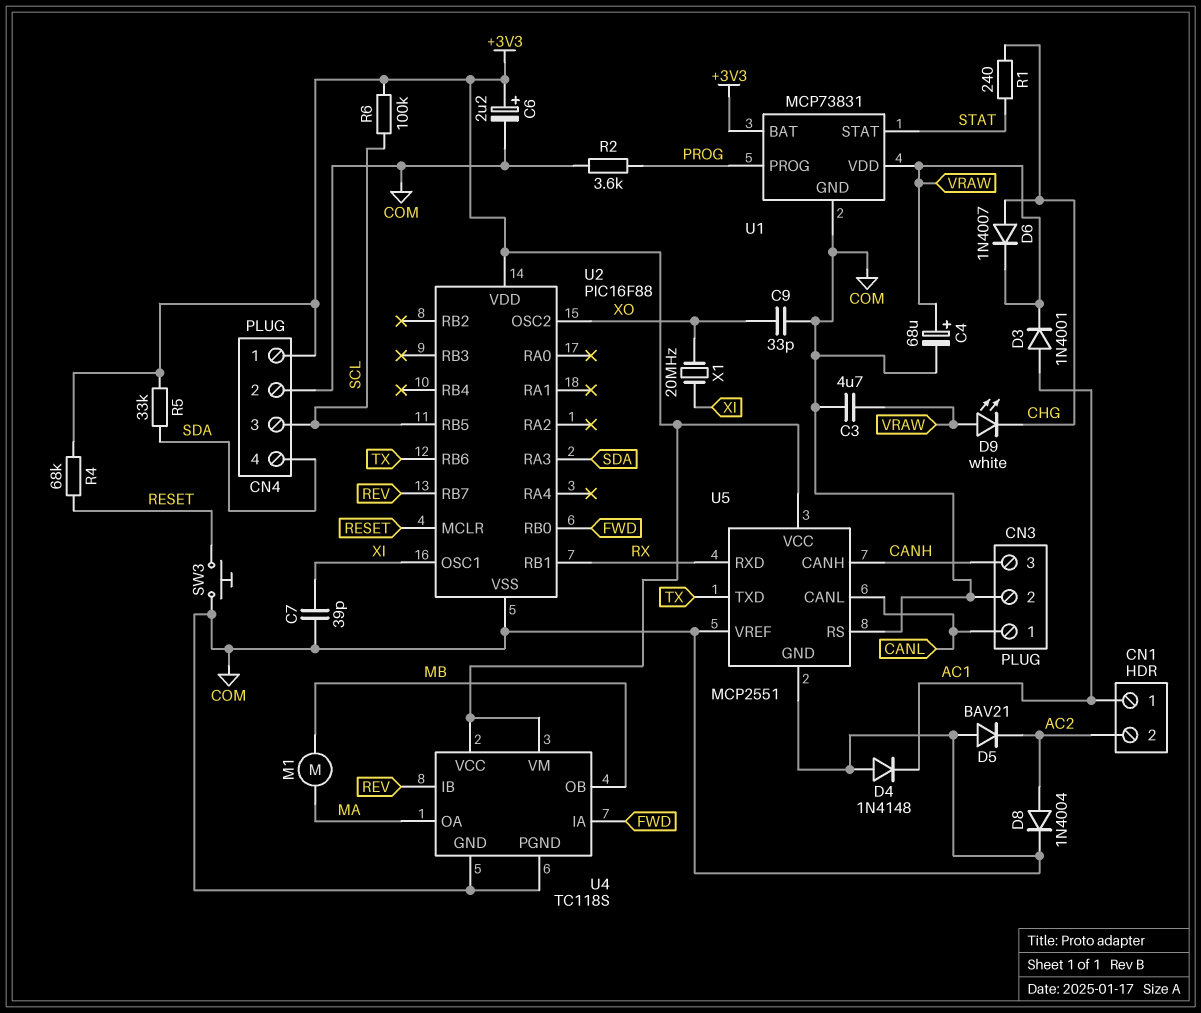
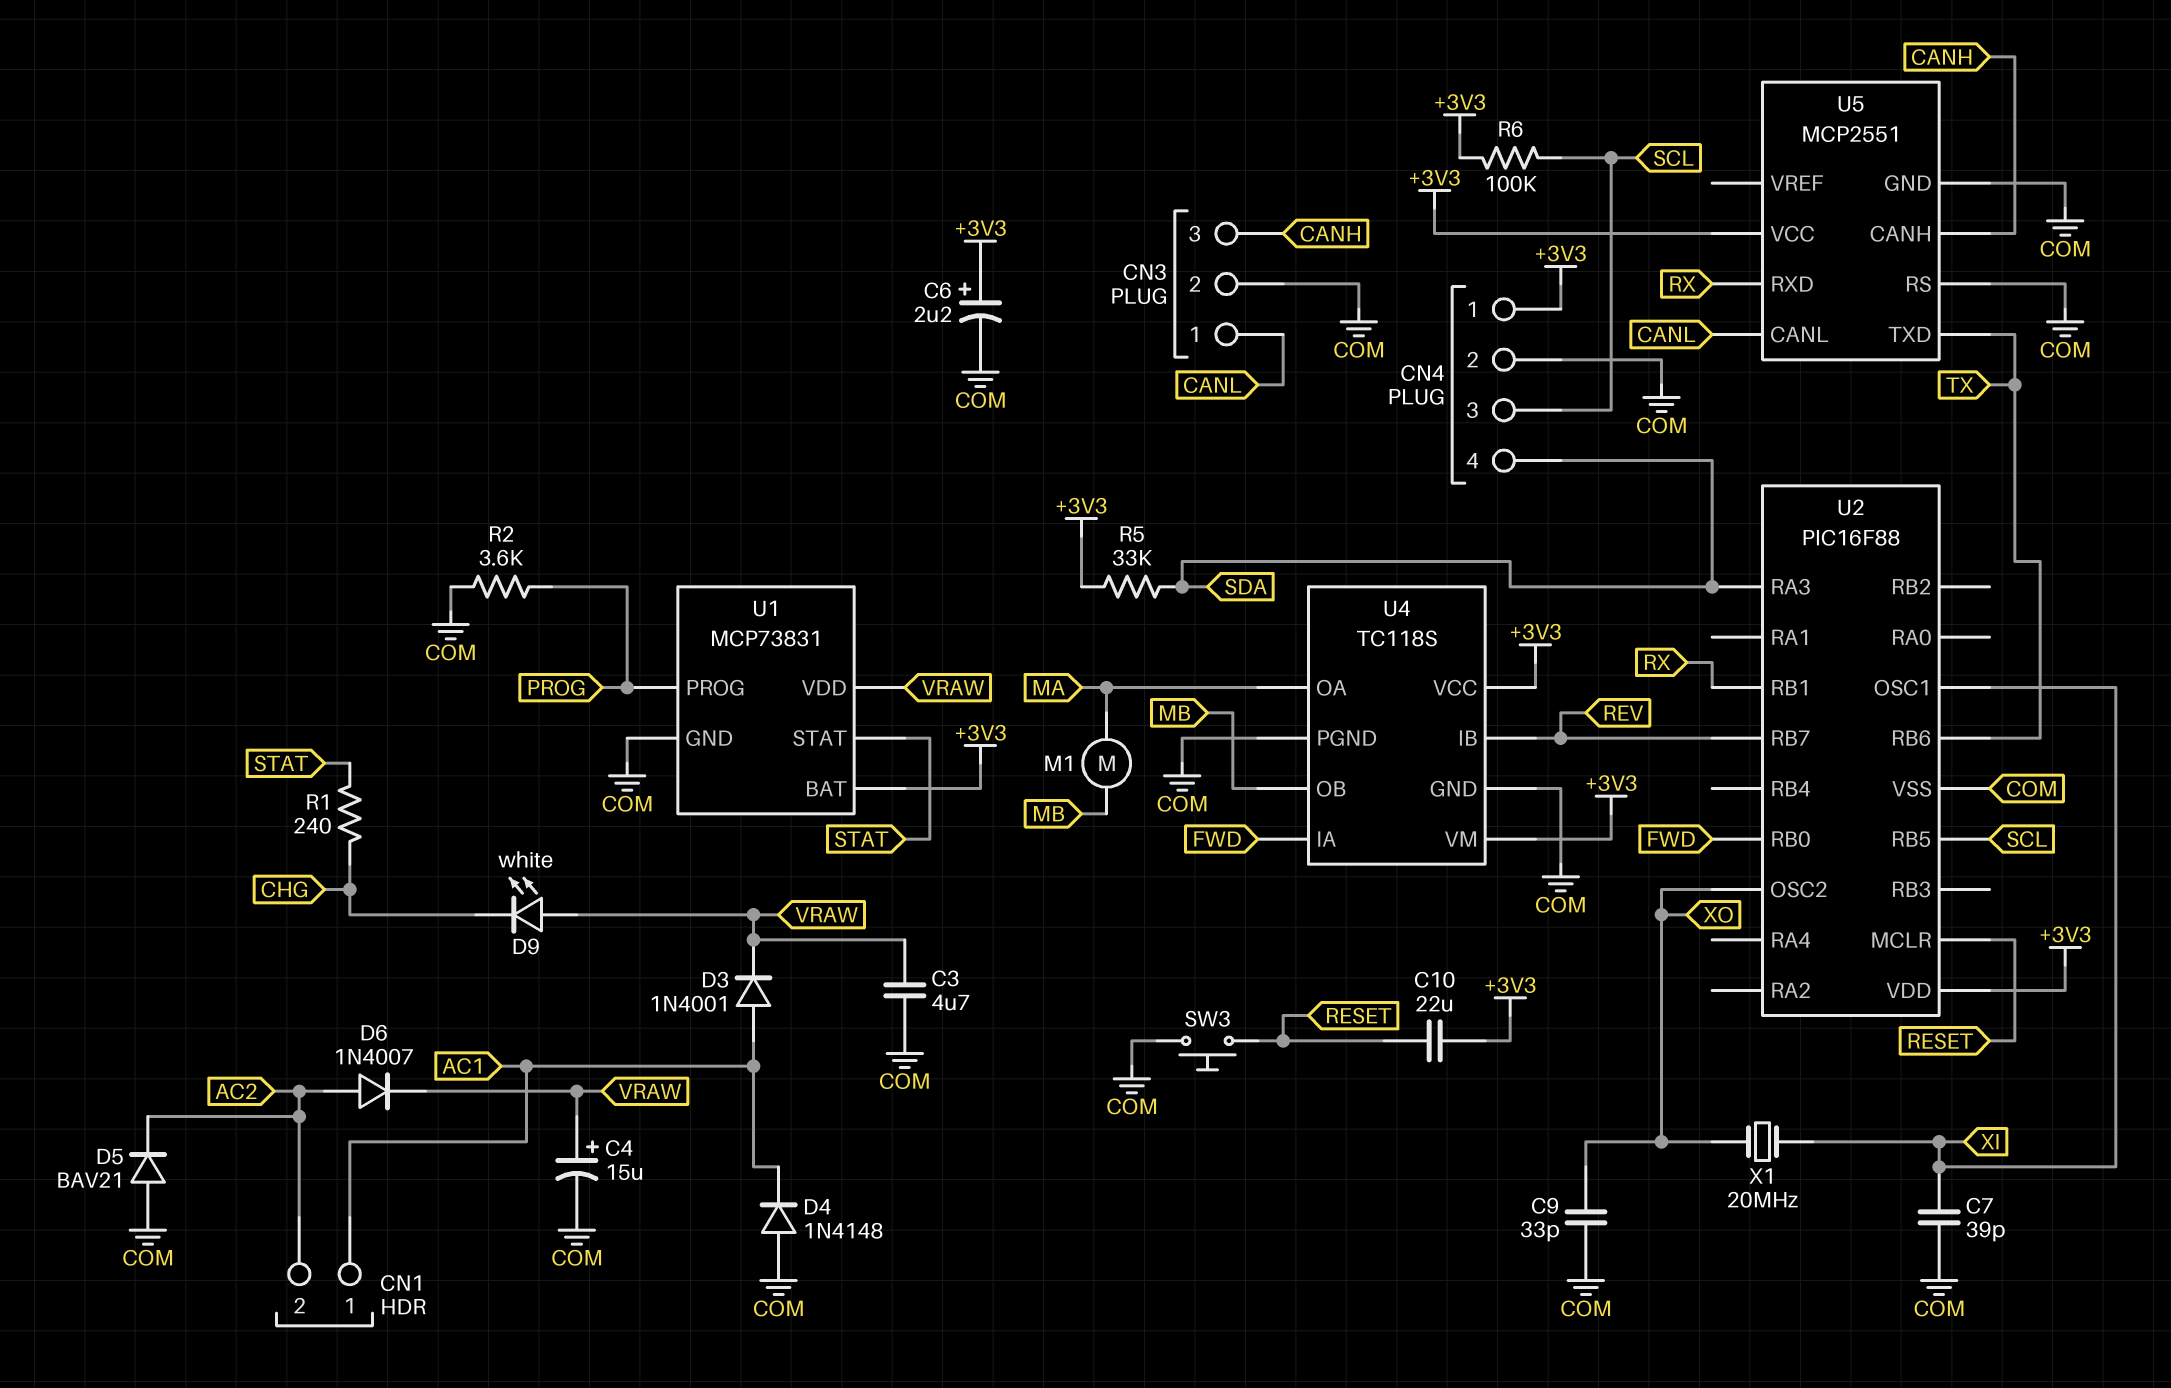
C4: 68uF (plus VRAW, minus COM) -> 15uF (plus VRAW, minus COM)
C10: none -> 22uF (+3V3, RESET)
D6: diode 1N4007 (A CHG, K VRAW) -> diode 1N4007 (A AC2, K VRAW)
D8: diode 1N4004 (A AC2, K COM) -> none
R4: 68k (+3V3, RESET) -> none
U5 pin VREF: COM -> none

